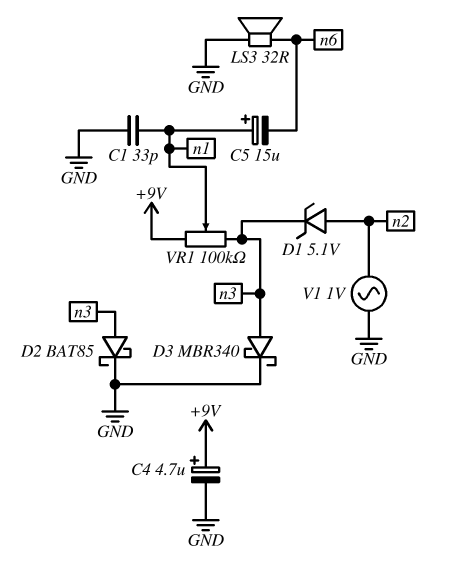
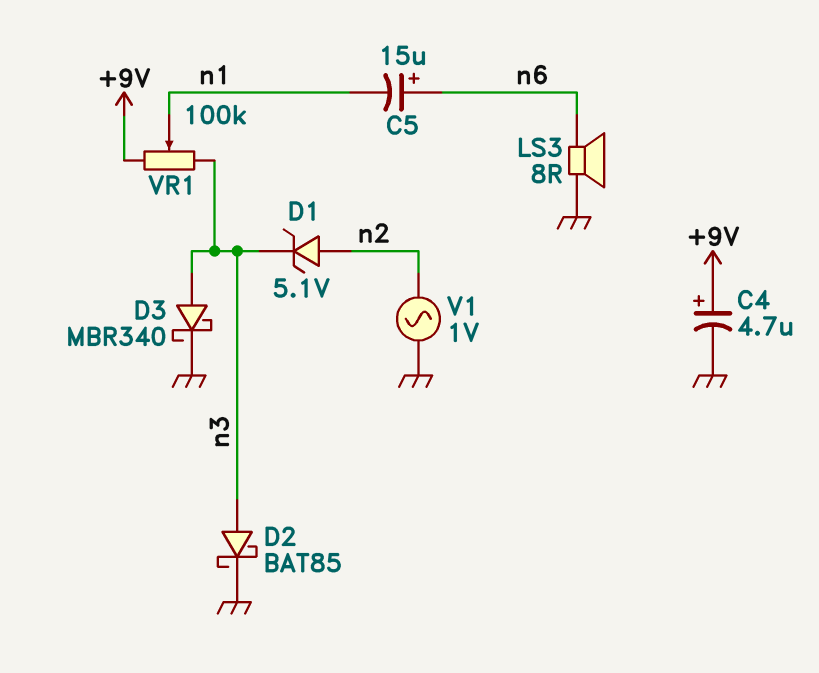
C1: 33pF (GND, n1) -> none
C5: 15uF (plus n1, minus n6) -> 15uF (plus n6, minus n1)
LS3: speaker 32R (GND, n6) -> speaker 8R (GND, n6)

